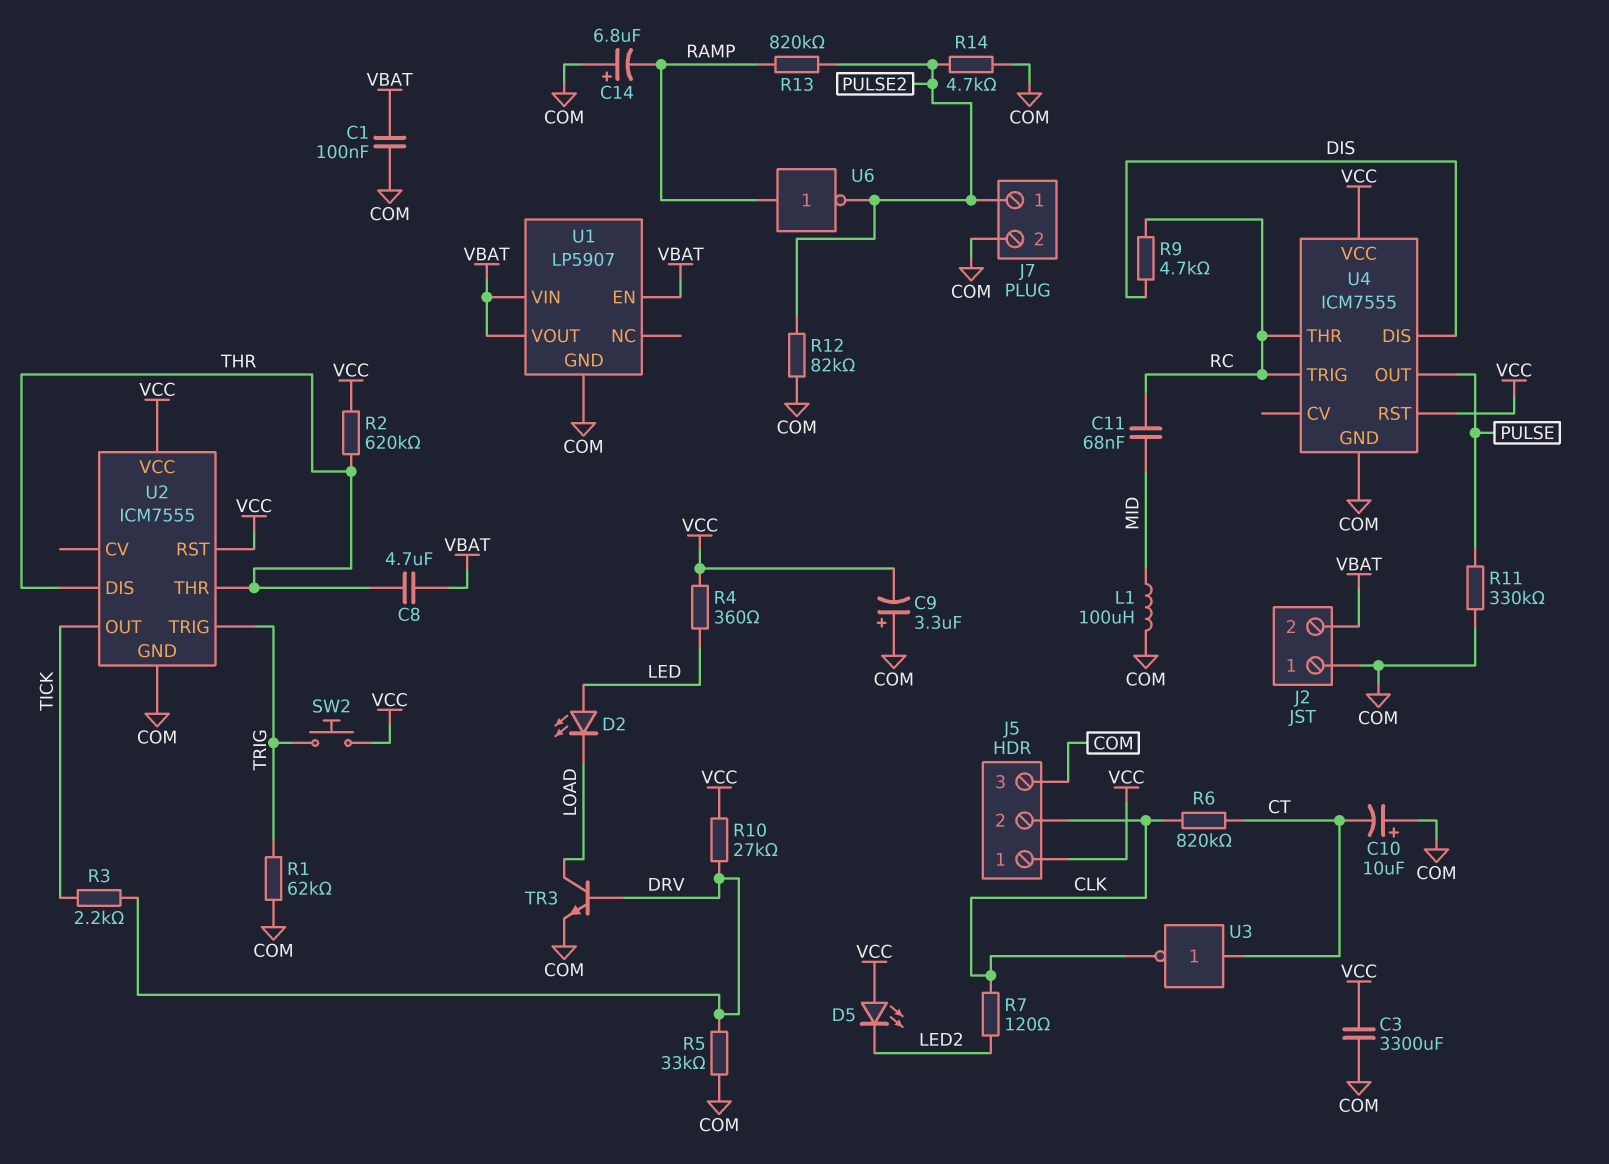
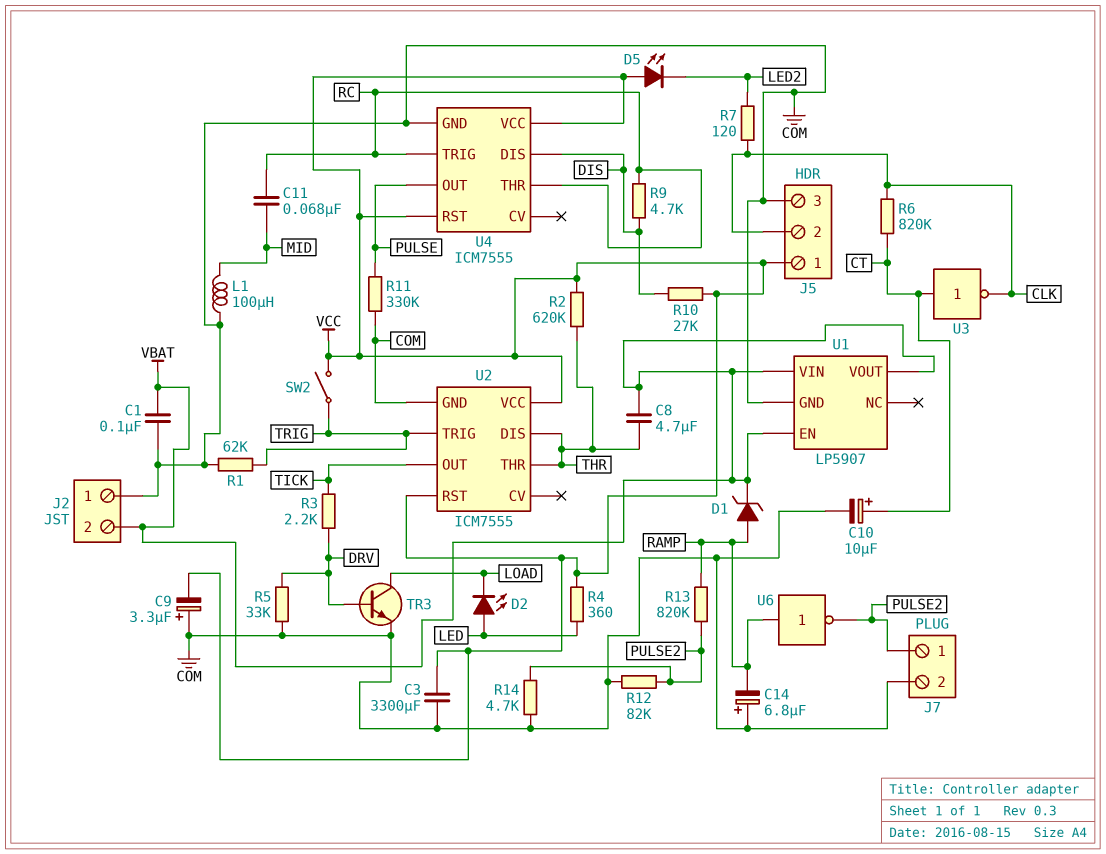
C10: 10uF (plus COM, minus CT) -> 10uF (plus CT, minus COM)
D1: none -> zener (A RAMP, K VBAT)
R10: 27k (DRV, VCC) -> 27k (DIS, VCC)
SW2: button (TRIG, VCC) -> switch (TRIG, VCC)

